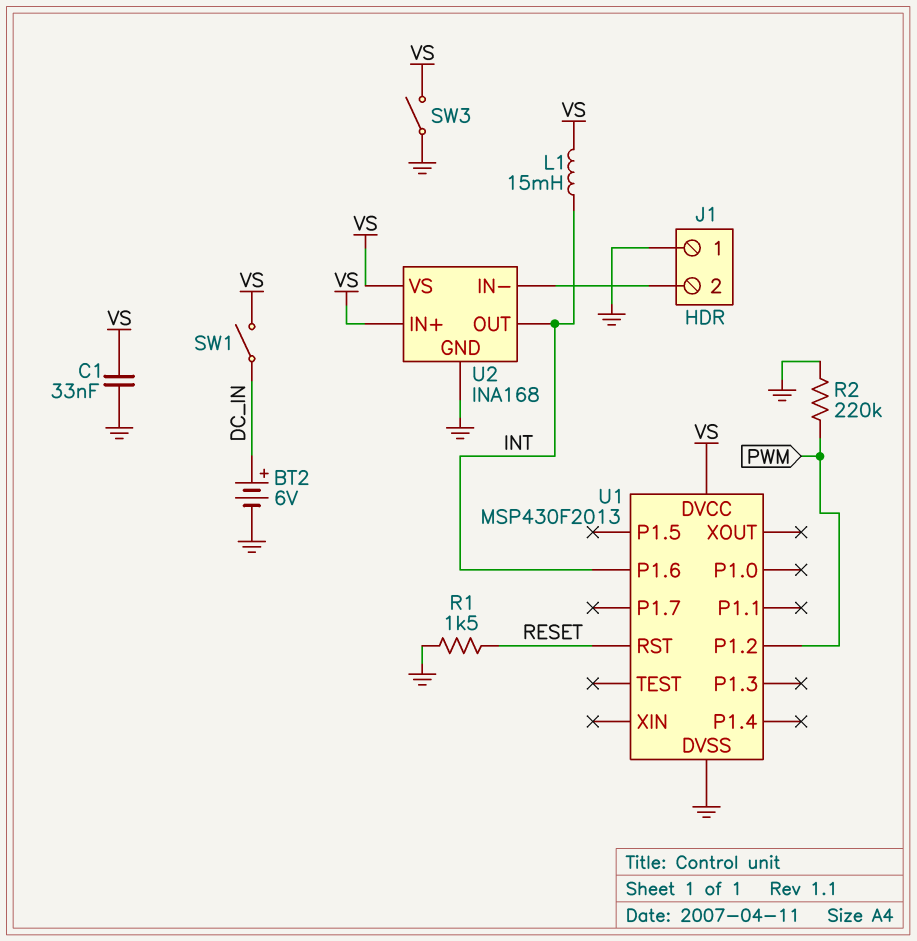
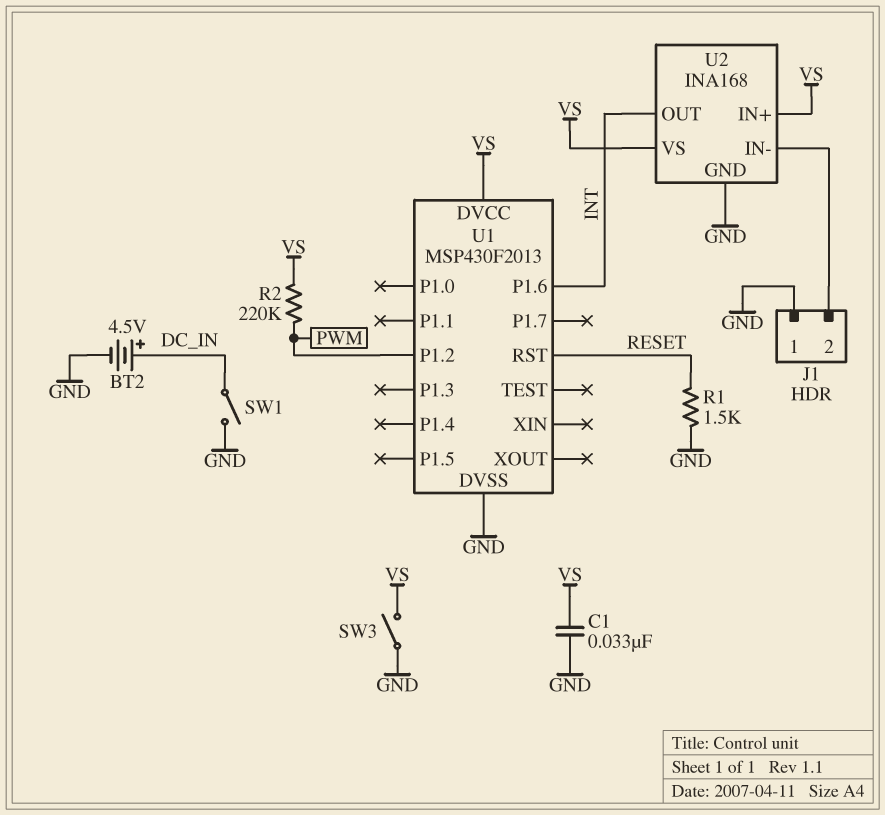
BT2: 6V (plus DC_IN, minus GND) -> 4.5V (plus DC_IN, minus GND)
L1: 15mH (INT, VS) -> none
R2: 220k (GND, PWM) -> 220k (PWM, VS)
SW1: switch (DC_IN, VS) -> switch (DC_IN, GND)

